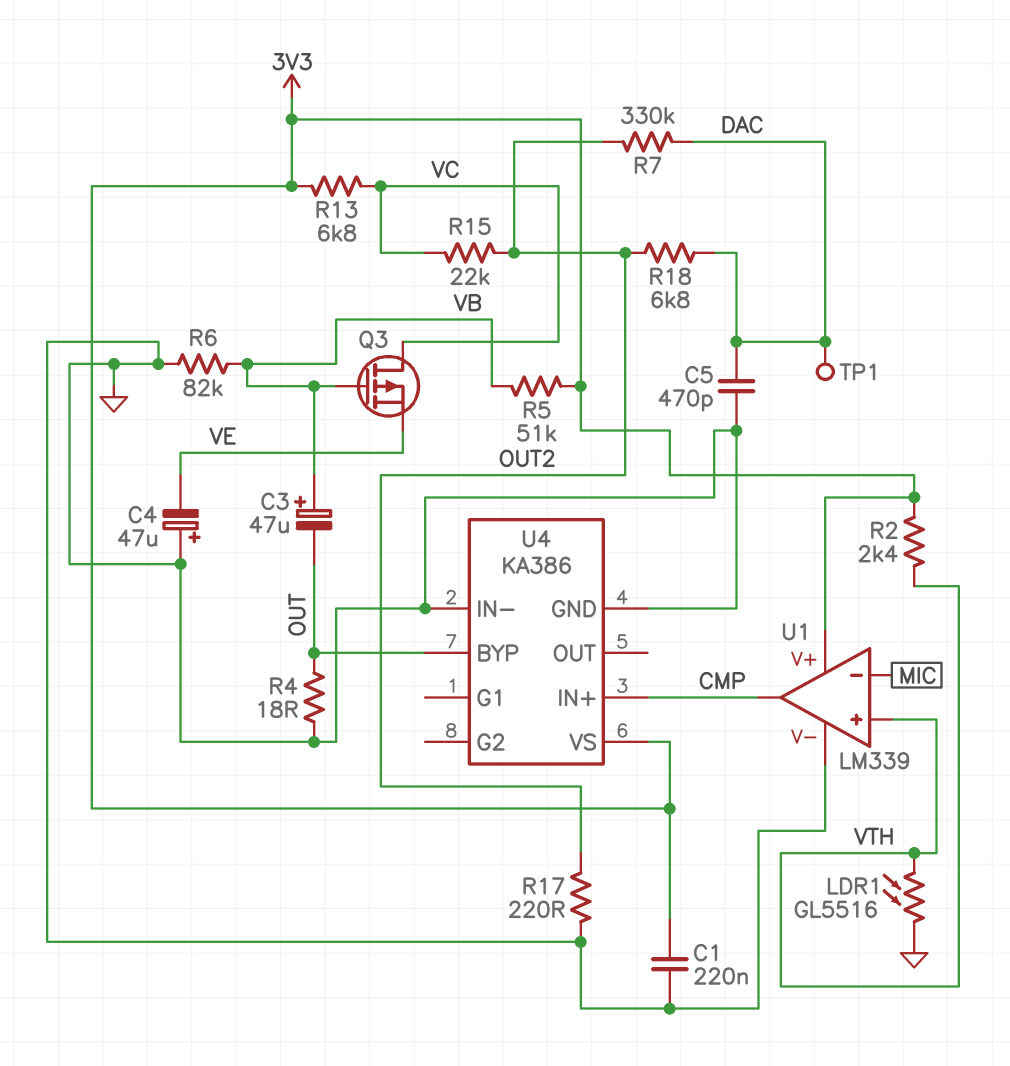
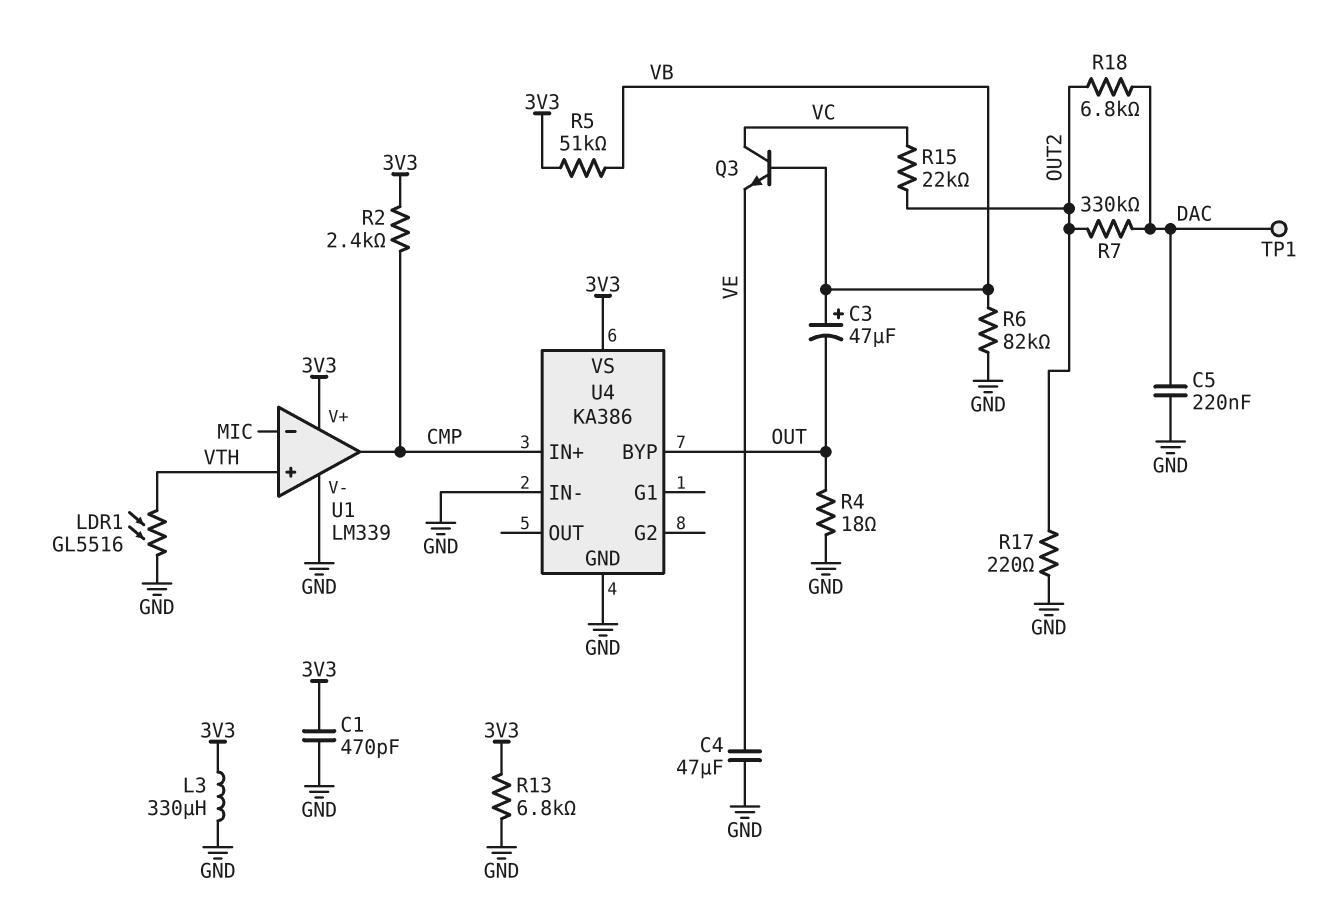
C1: 220nF (3V3, GND) -> 470pF (3V3, GND)
C4: 47uF (plus GND, minus VE) -> 47uF (GND, VE)
C5: 470pF (DAC, GND) -> 220nF (DAC, GND)
L3: none -> 330uH (3V3, GND)
Q3: PMOS (G VB, D VC, S VE) -> NPN (B VB, C VC, E VE)
R2: 2.4k (3V3, VTH) -> 2.4k (3V3, CMP)
R13: 6.8k (3V3, VC) -> 6.8k (3V3, GND)

